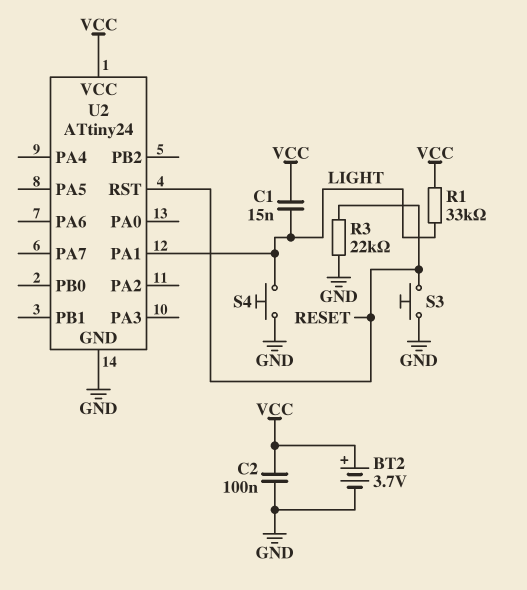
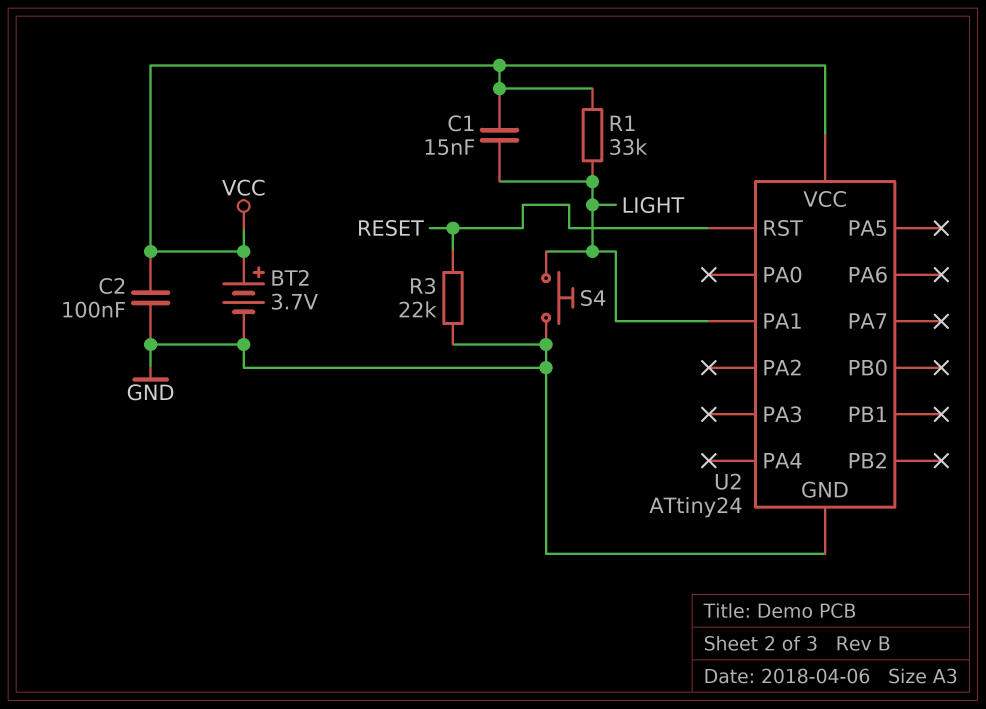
S3: button (GND, RESET) -> none

